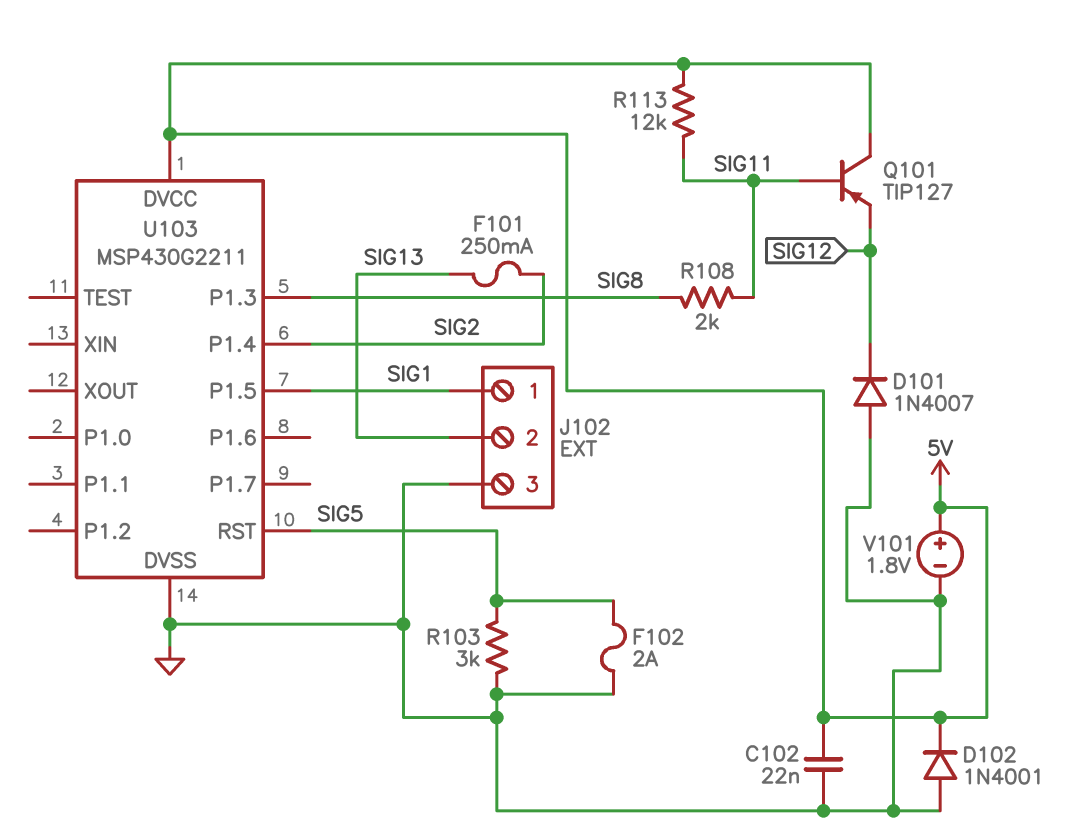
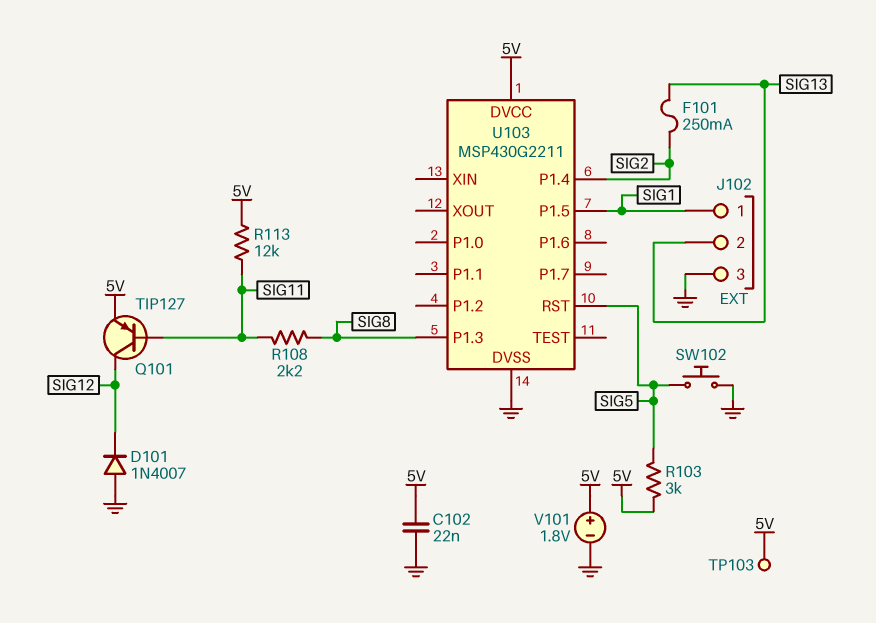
D102: diode 1N4001 (A GND, K 5V) -> none
F102: 2A (GND, SIG5) -> none
Q101: PNP TIP127 (B SIG11, C 5V, E SIG12) -> PNP TIP127 (B SIG11, C SIG12, E 5V)
R103: 3k (GND, SIG5) -> 3k (5V, SIG5)
R108: 2k (SIG8, SIG11) -> 2.2k (SIG8, SIG11)
SW102: none -> button (GND, SIG5)
TP103: none -> test point (5V)

